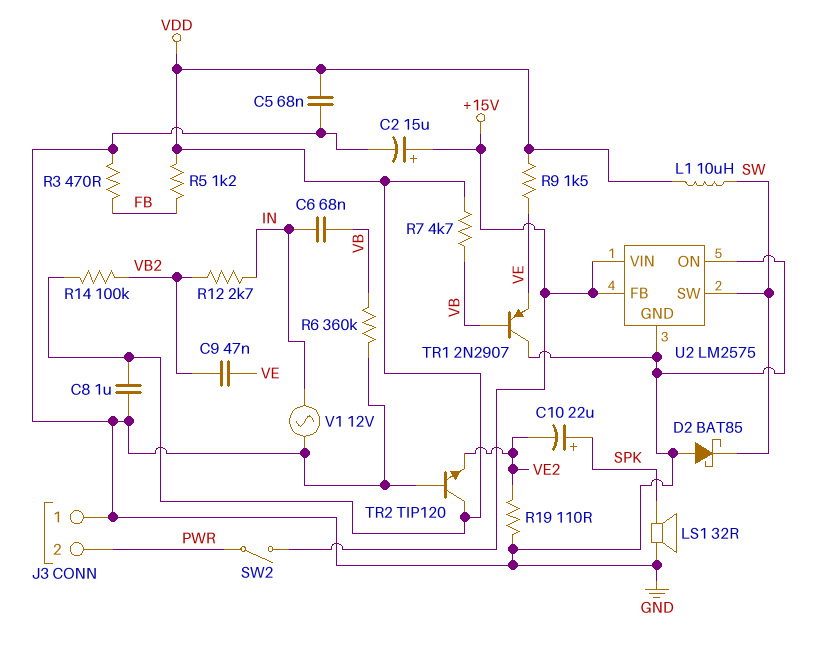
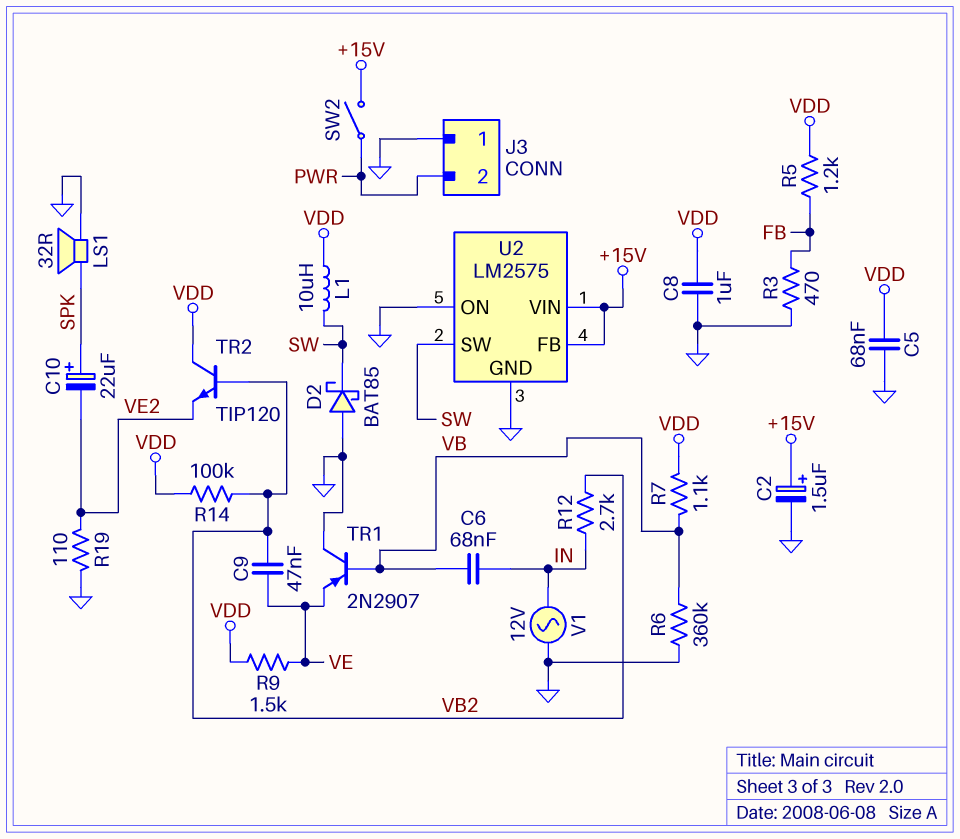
C2: 15uF (plus +15V, minus GND) -> 1.5uF (plus +15V, minus GND)
R7: 4.7k (VB, VDD) -> 1.1k (VB, VDD)
TR2: NPN TIP120 (B GND, C VDD, E VE2) -> NPN TIP120 (B VB2, C VDD, E VE2)

